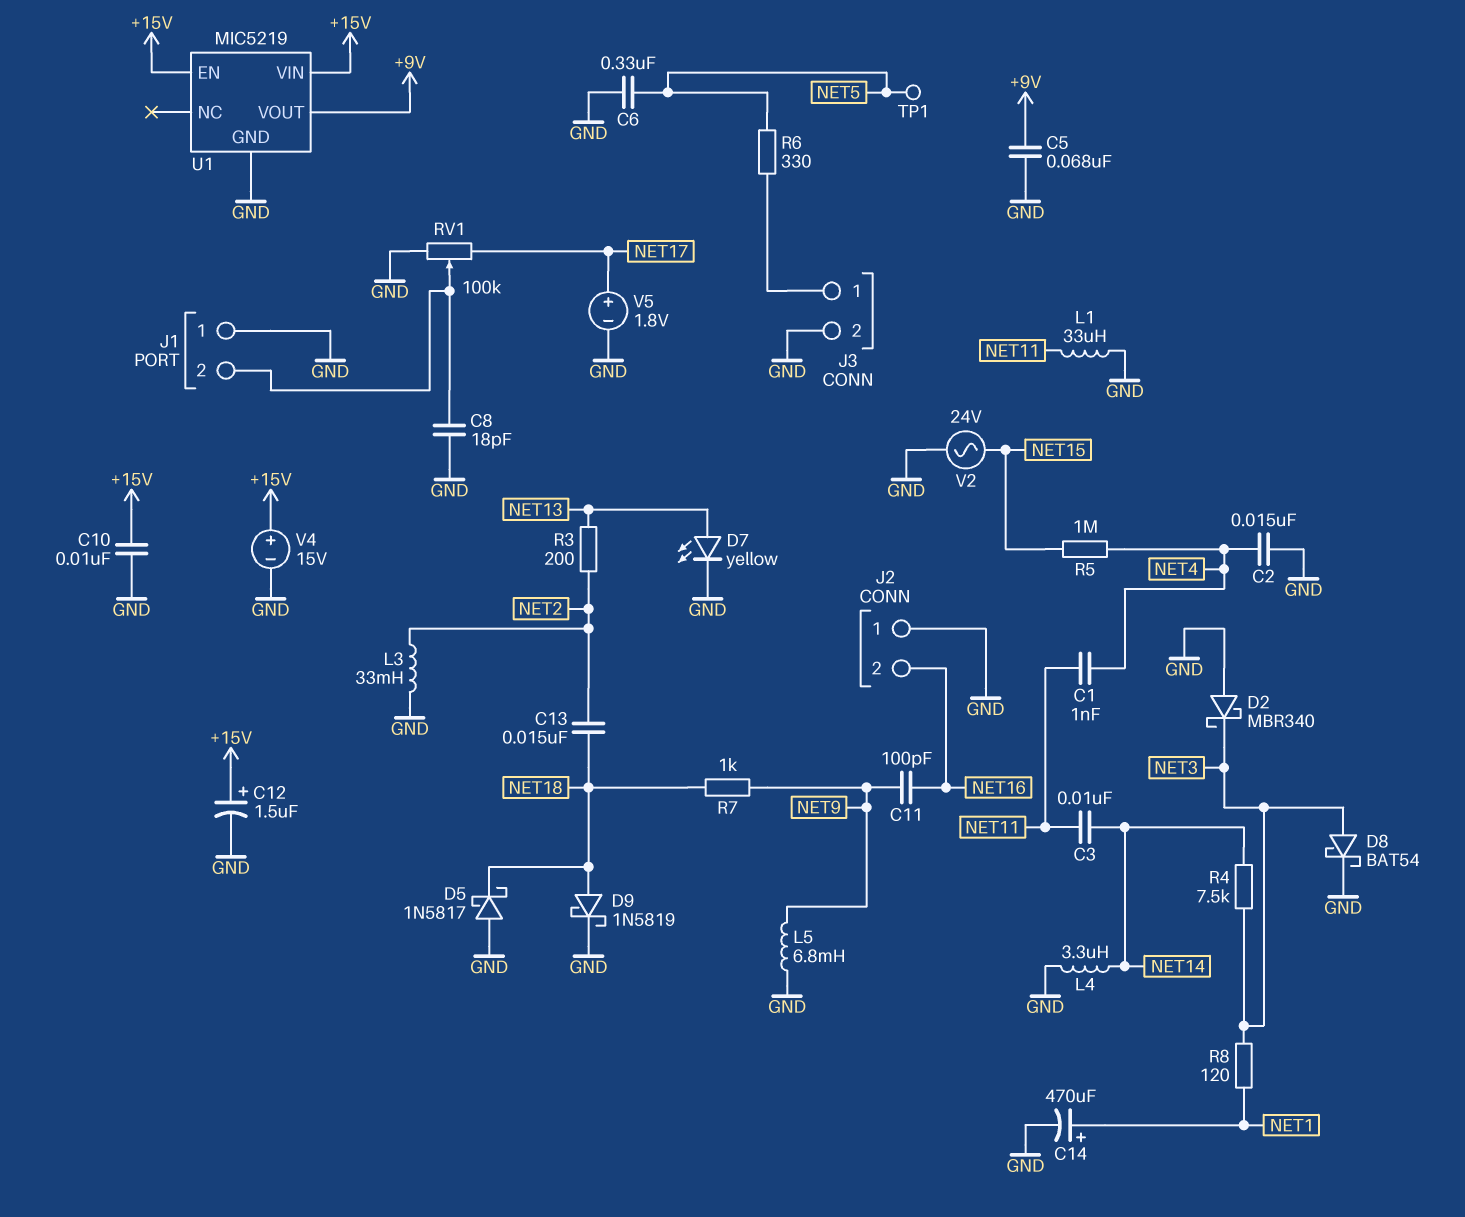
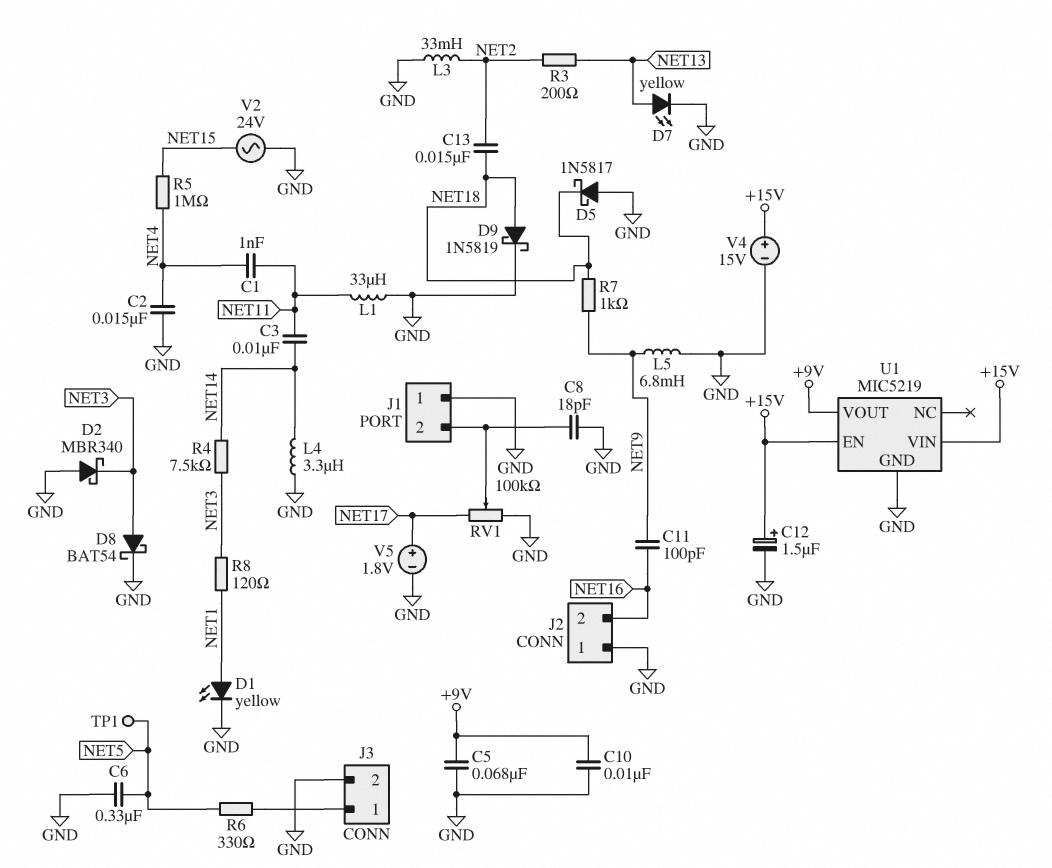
C10: 10nF (+15V, GND) -> 10nF (+9V, GND)
C14: 470uF (plus NET1, minus GND) -> none
D1: none -> LED yellow (A NET1, K GND)

